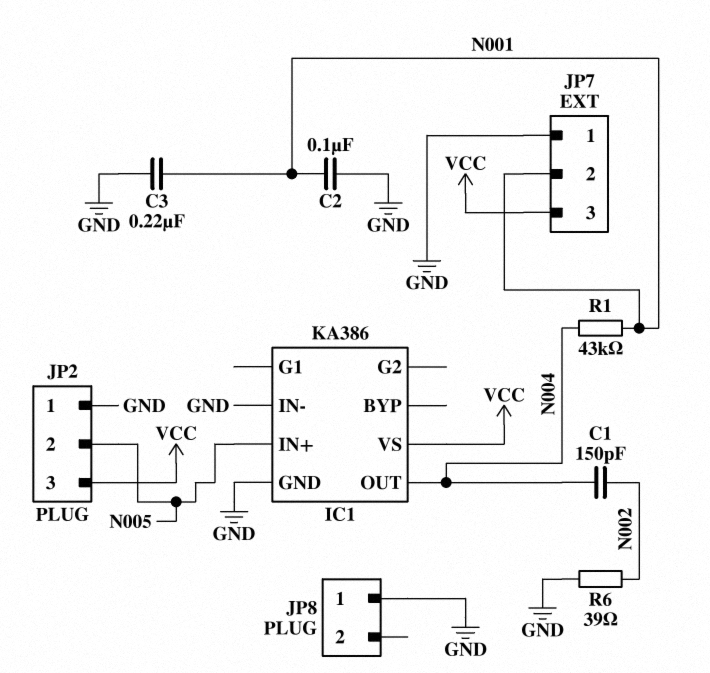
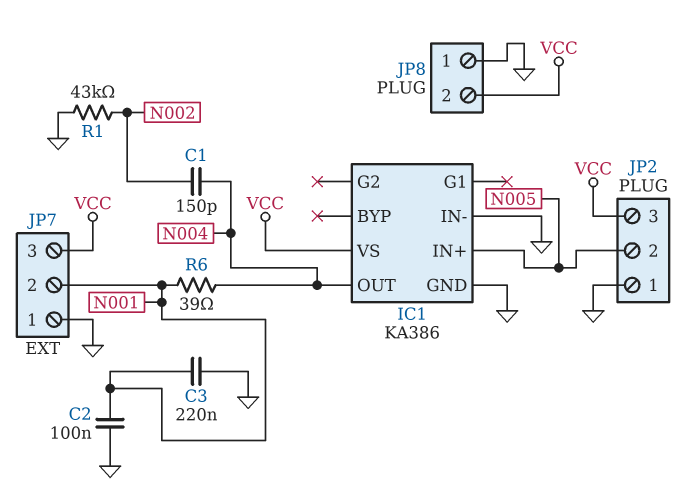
JP8 pin 2: none -> VCC
R1: 43k (N001, N004) -> 43k (GND, N002)
R6: 39 (GND, N002) -> 39 (N001, N004)

